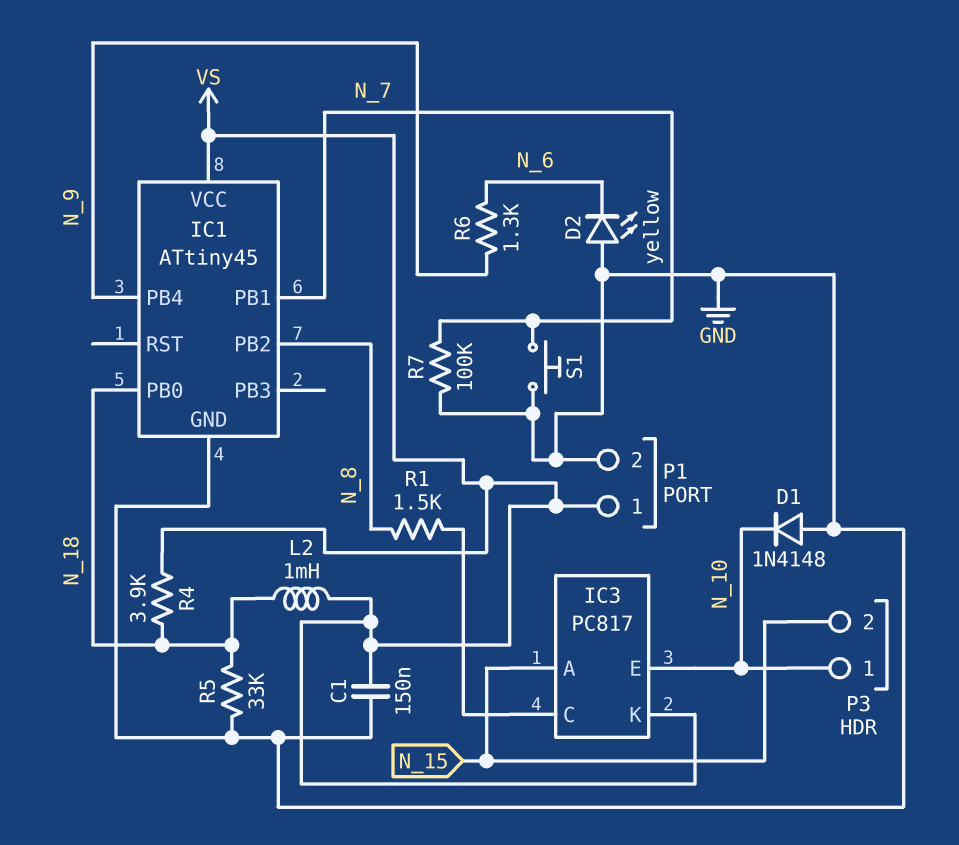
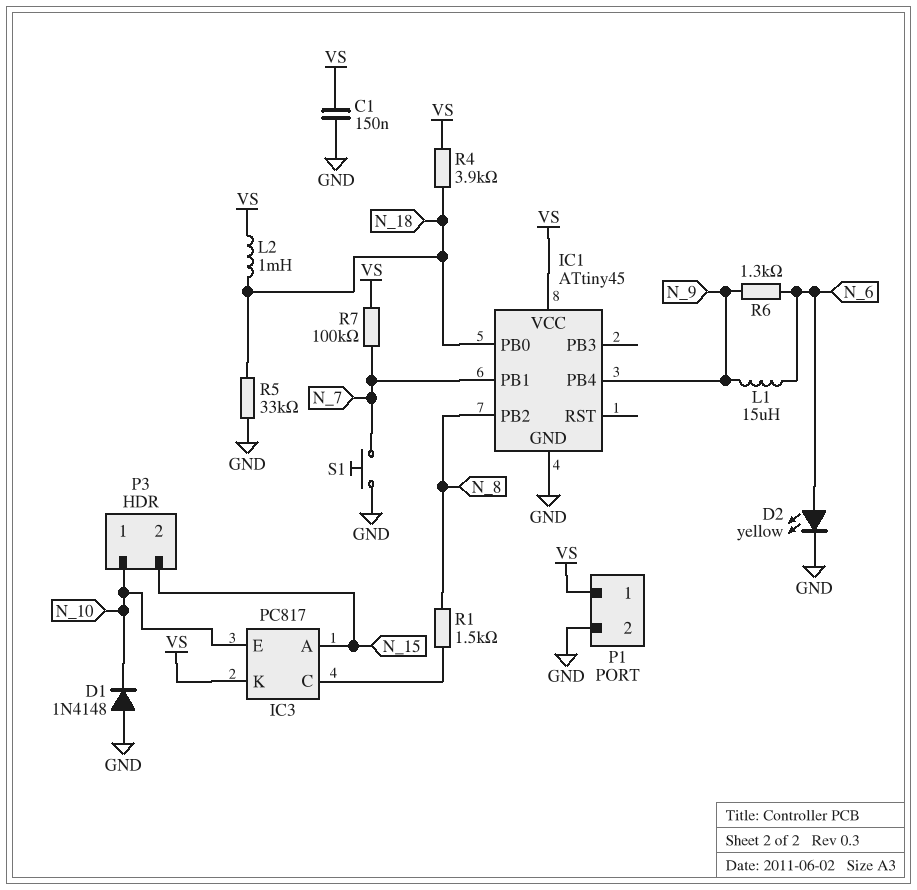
D2: LED yellow (A GND, K N_6) -> LED yellow (A N_6, K GND)
L1: none -> 15uH (N_6, N_9)
R7: 100k (GND, N_7) -> 100k (N_7, VS)

